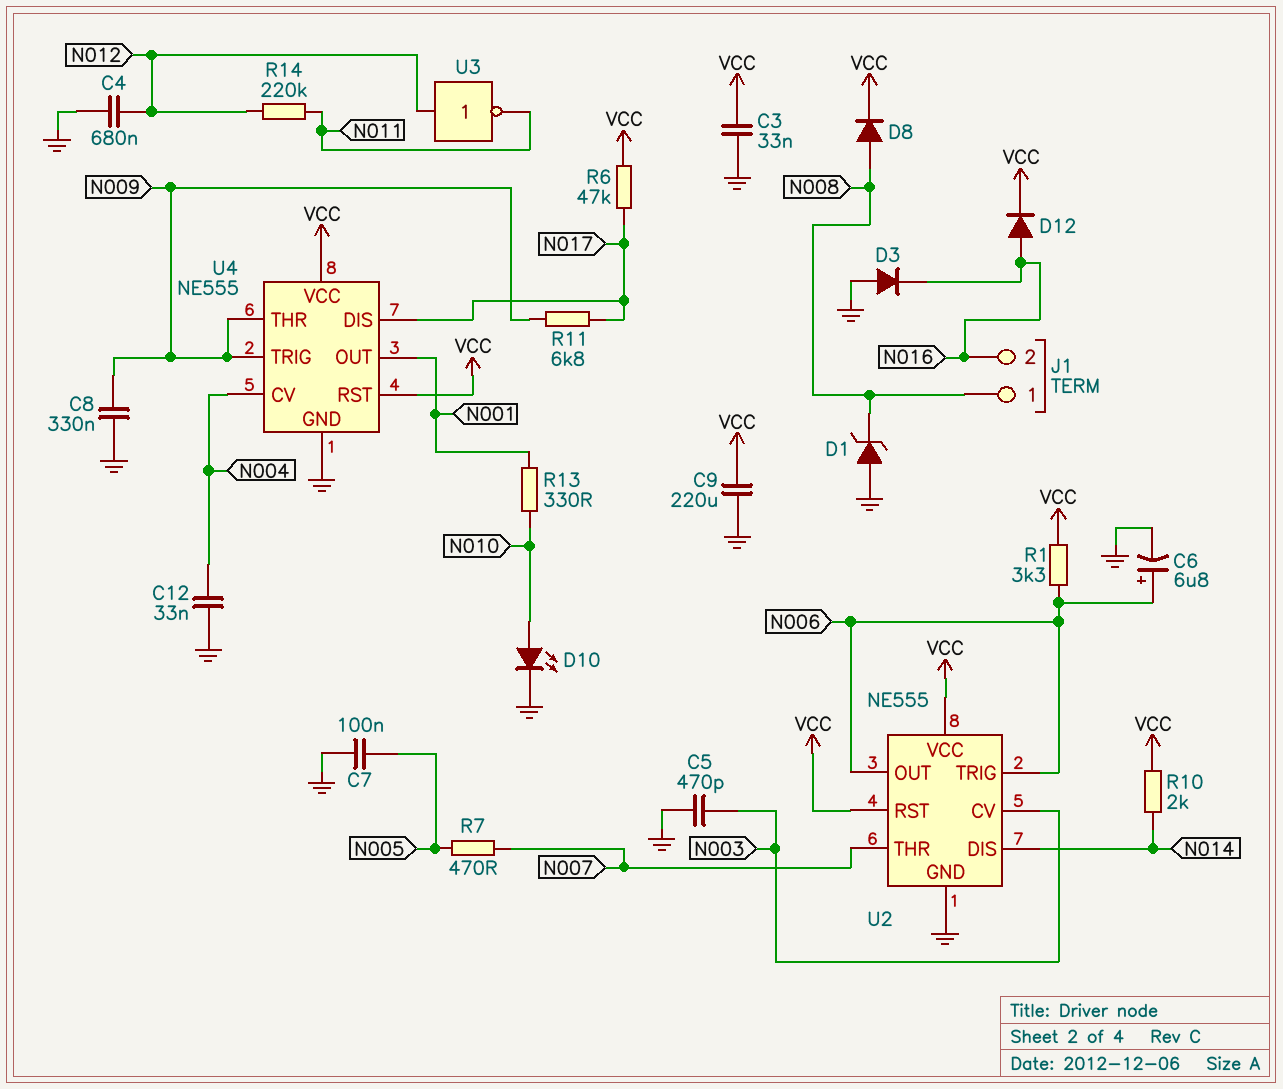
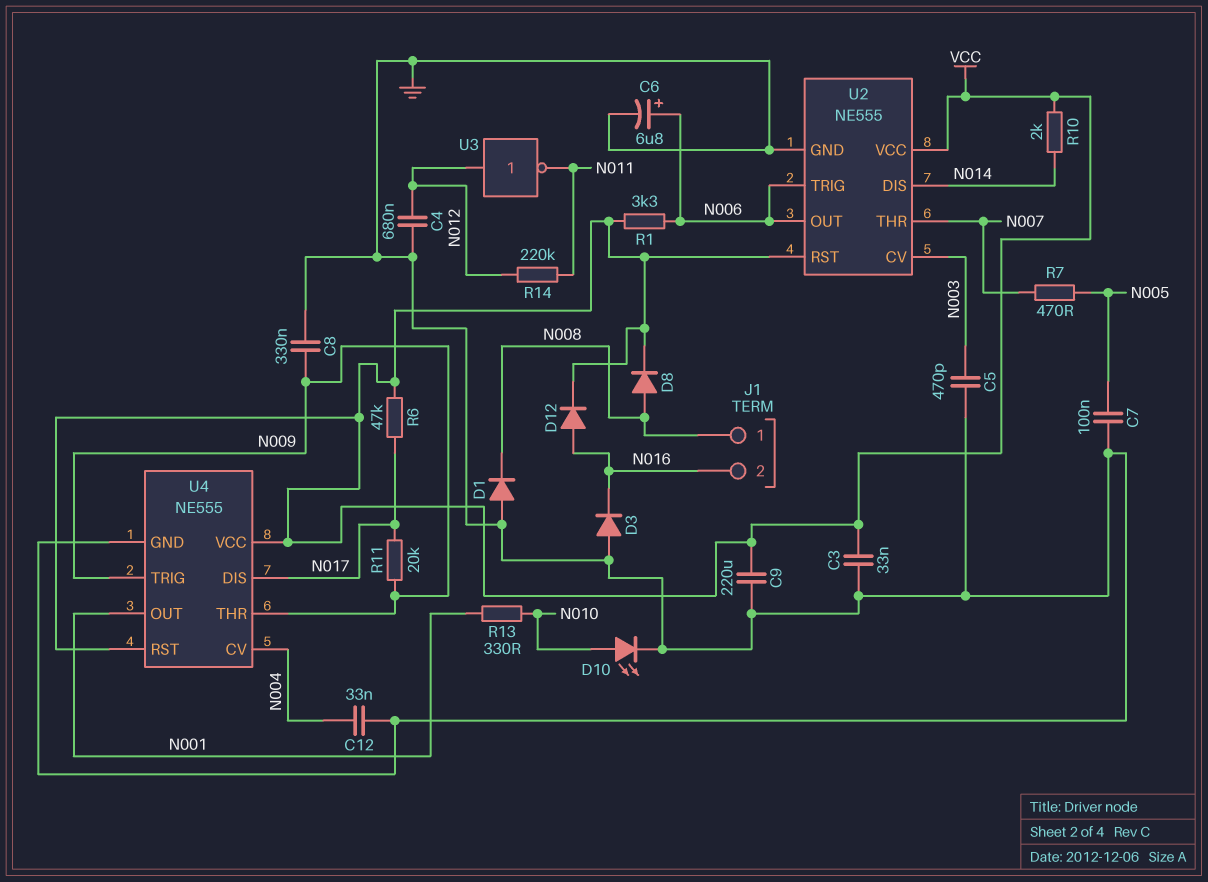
D1: zener (A GND, K N008) -> diode (A GND, K N008)
R11: 6.8k (N009, N017) -> 20k (N009, N017)

